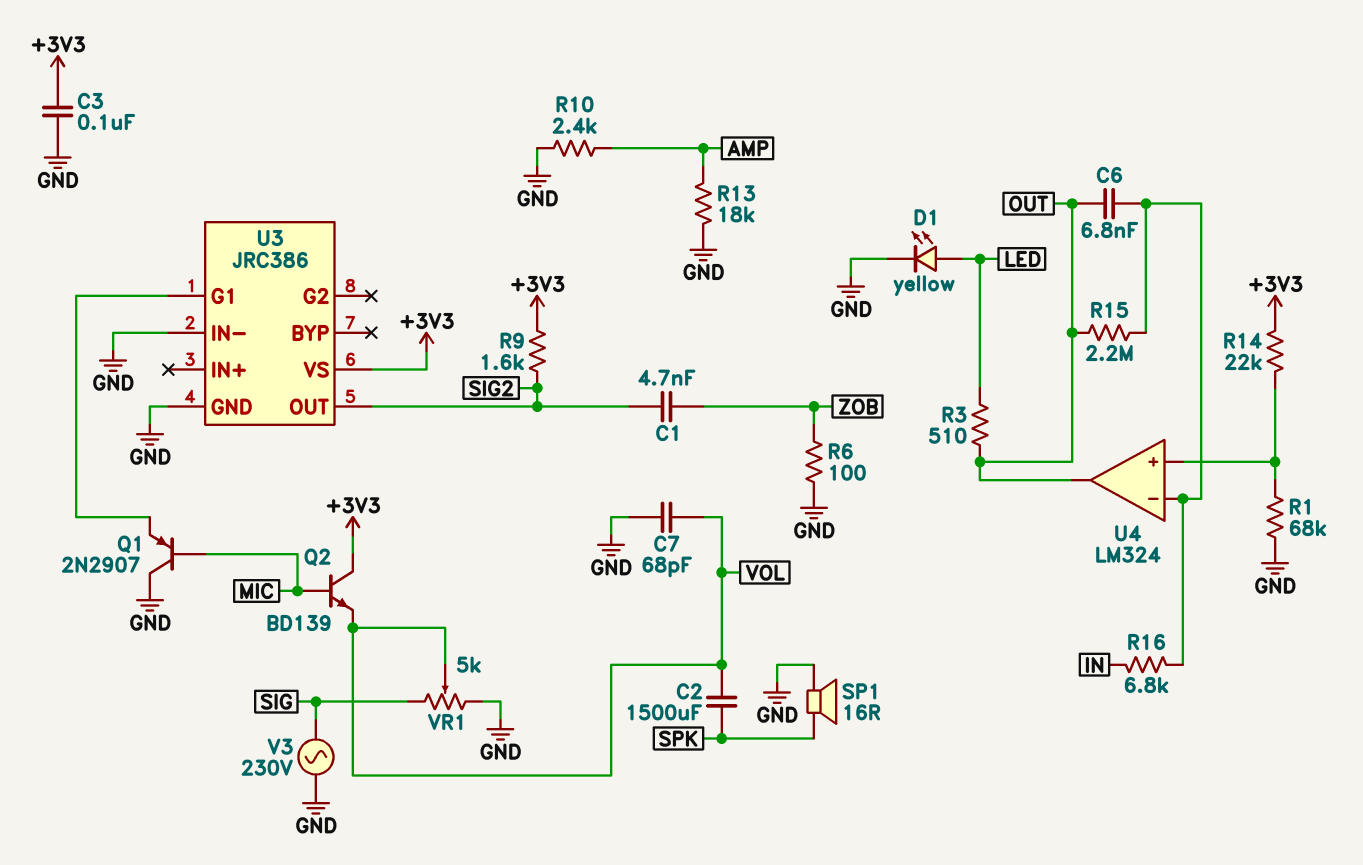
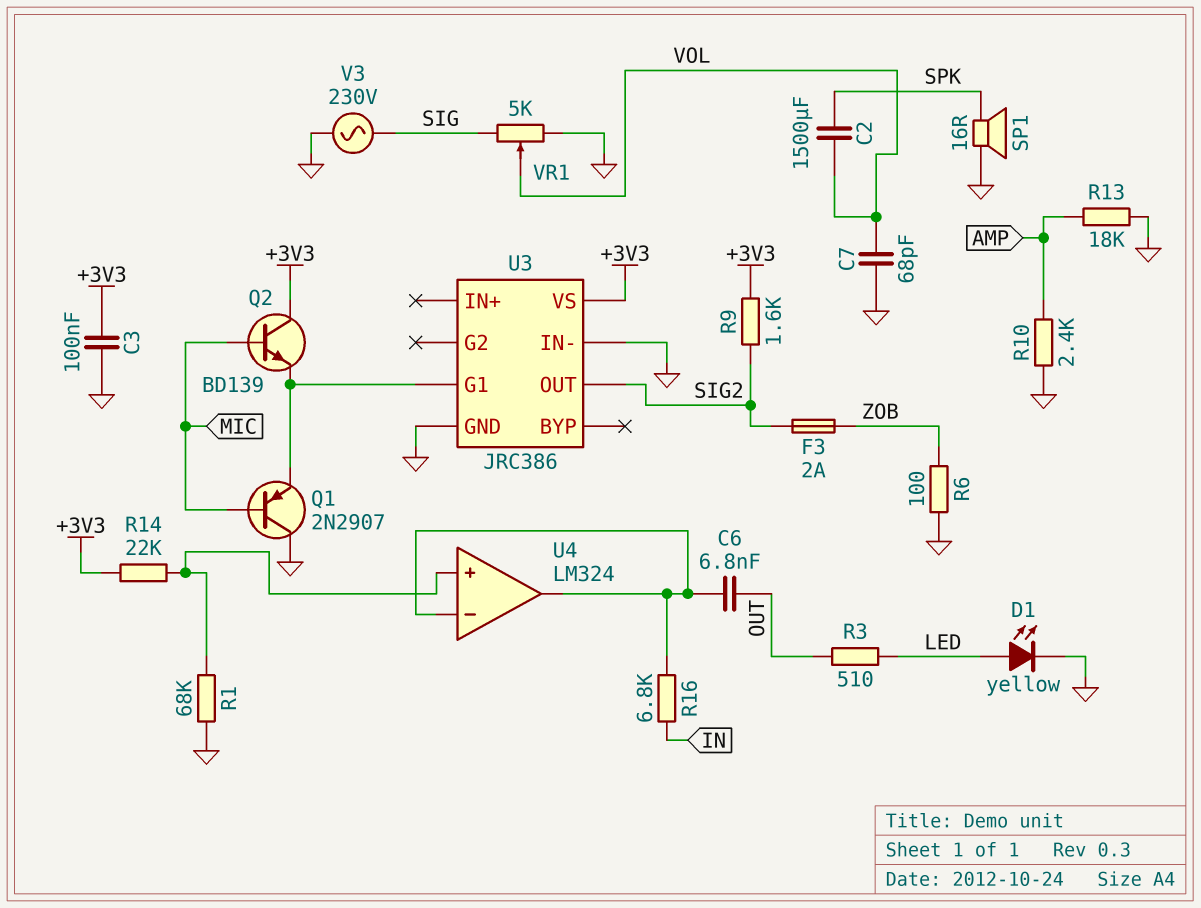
C1: 4.7nF (SIG2, ZOB) -> none
F3: none -> 2A (SIG2, ZOB)
Q2: NPN BD139 (B MIC, C +3V3, E VOL) -> NPN BD139 (B MIC, C +3V3, E U3/G1)
R15: 2.2M (OUT, U4/in-) -> none
U4 pin out: OUT -> U4/in-

